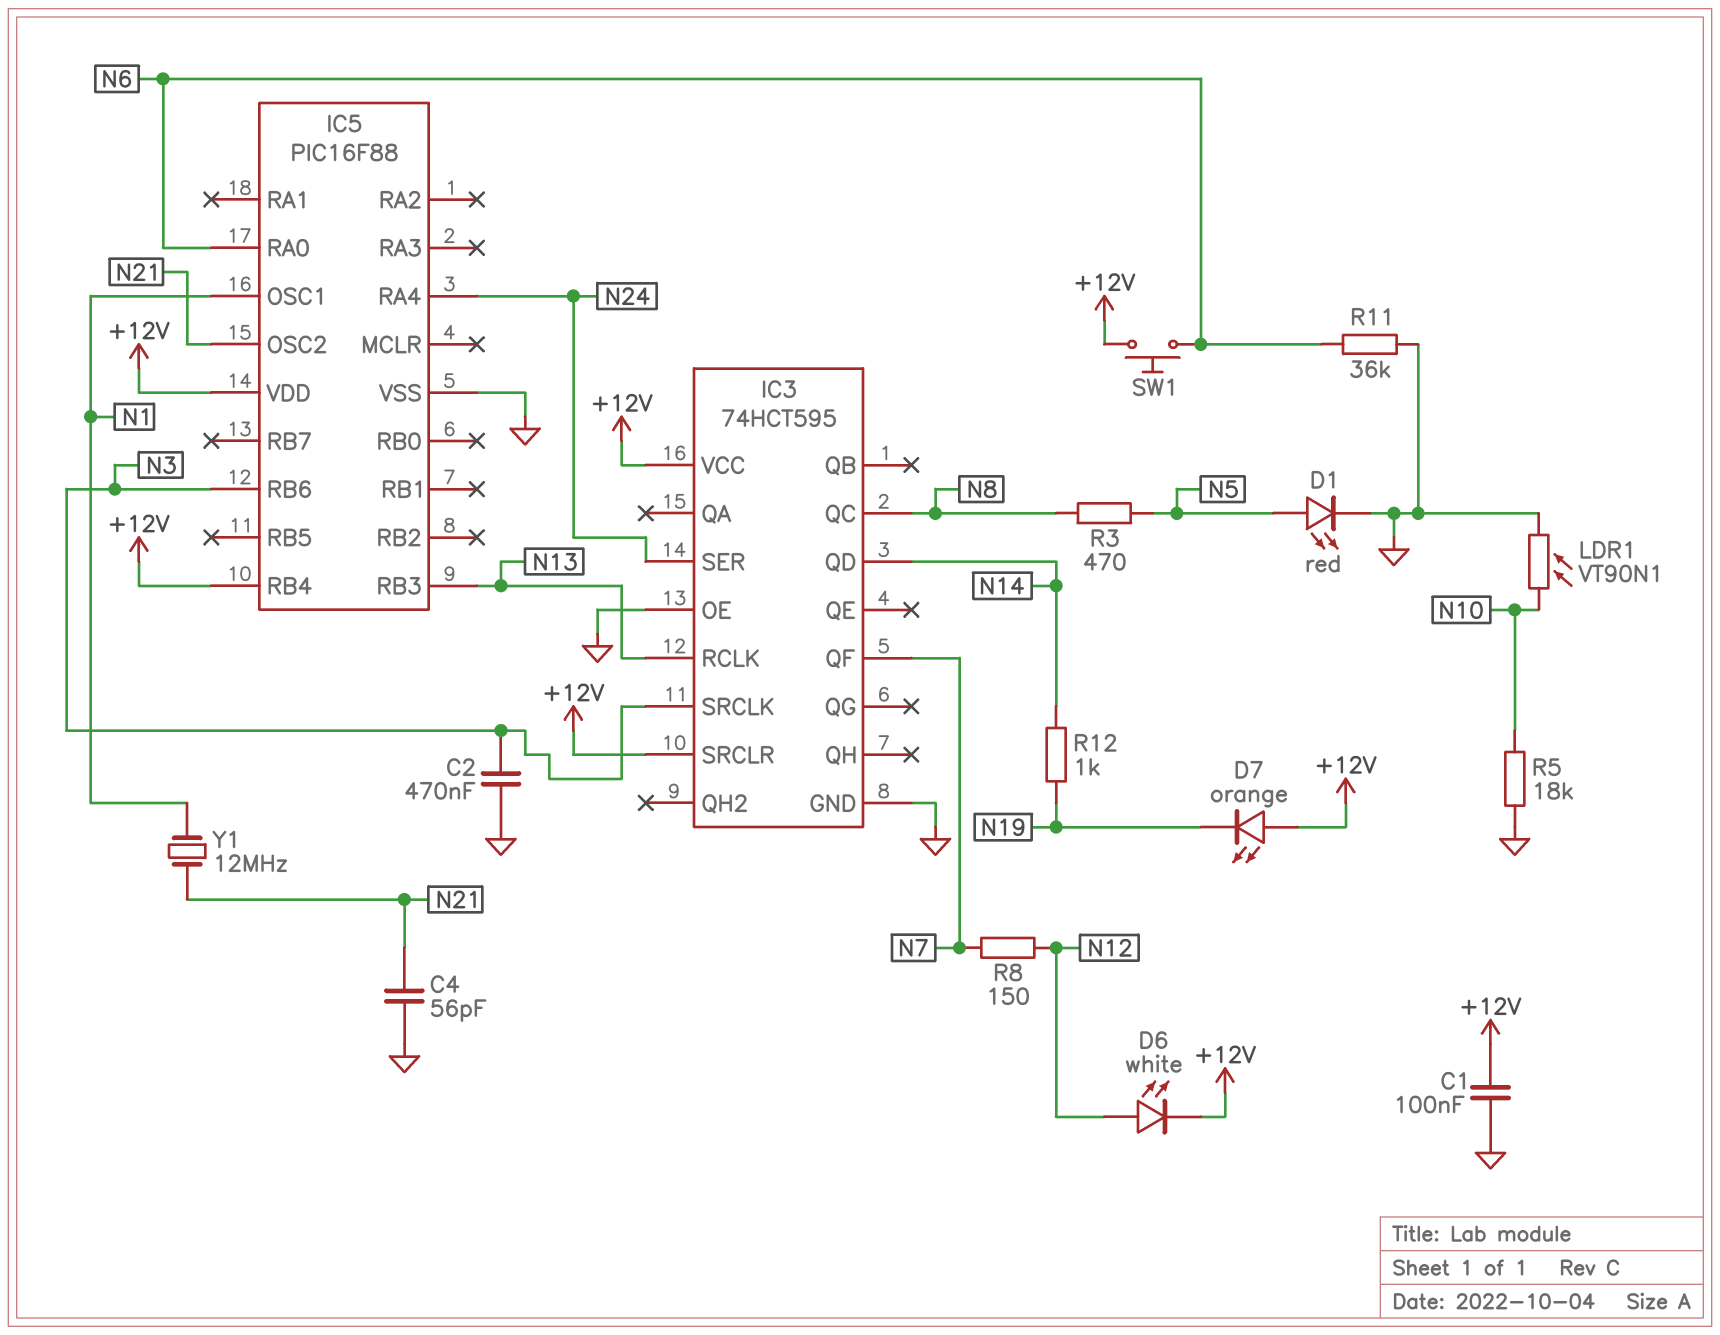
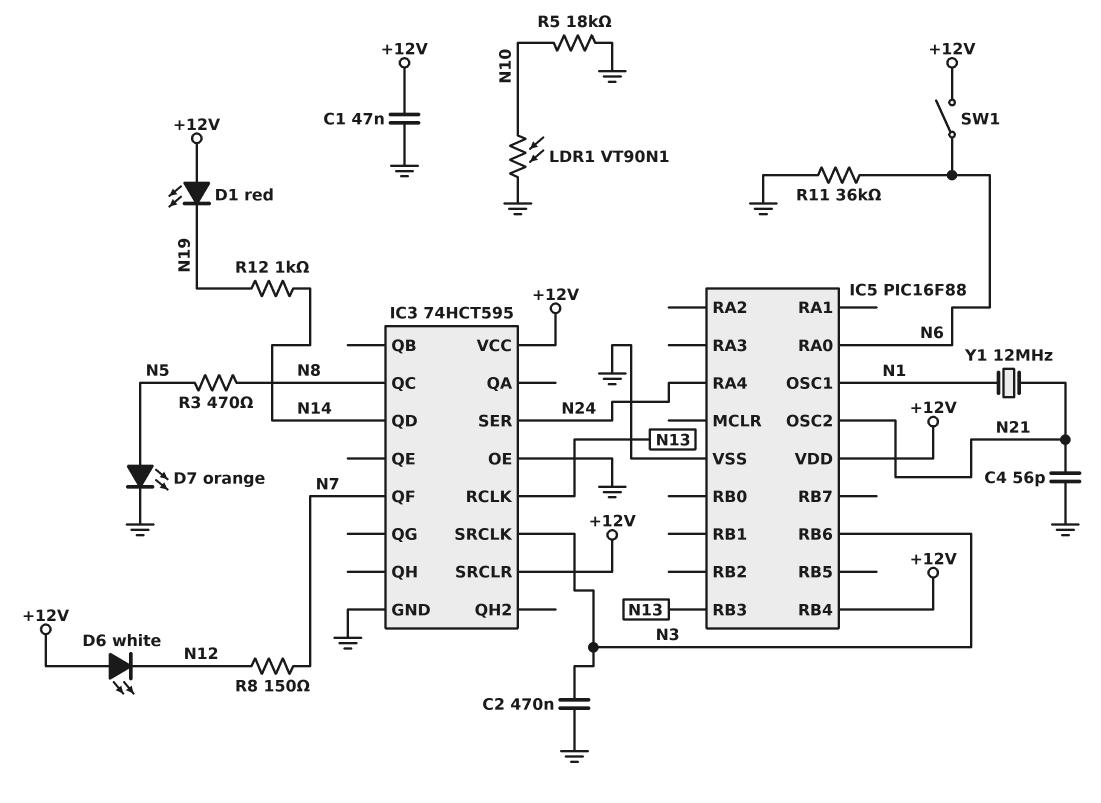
C1: 100nF (+12V, GND) -> 47nF (+12V, GND)
D1: LED red (A N5, K GND) -> LED red (A +12V, K N19)
D6: LED white (A N12, K +12V) -> LED white (A +12V, K N12)
D7: LED orange (A +12V, K N19) -> LED orange (A N5, K GND)
SW1: button (+12V, N6) -> switch (+12V, N6)

